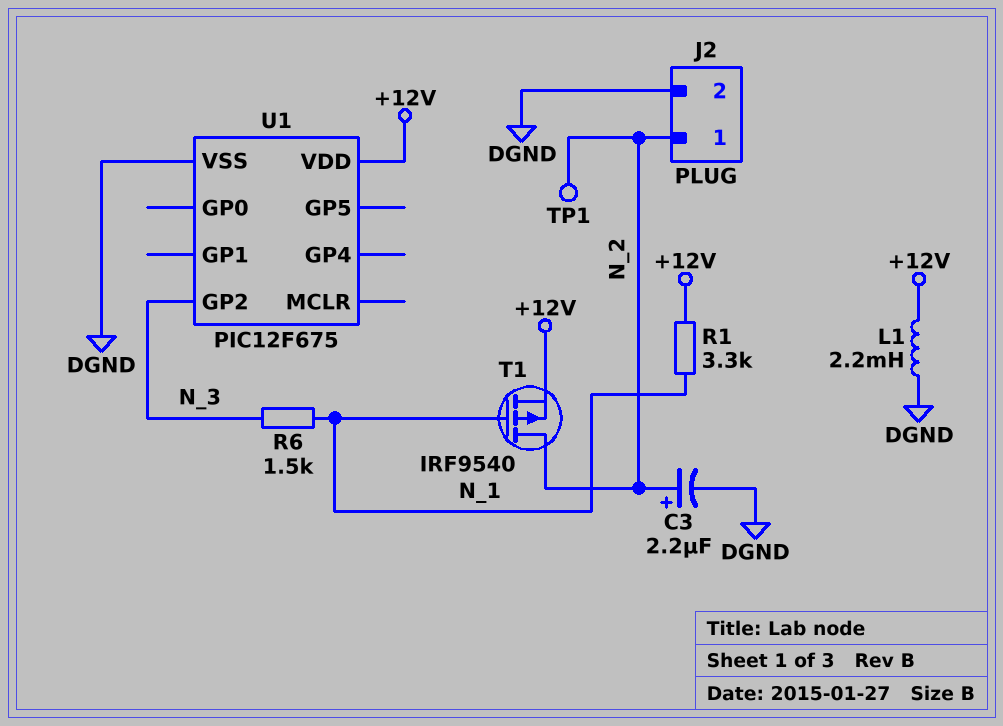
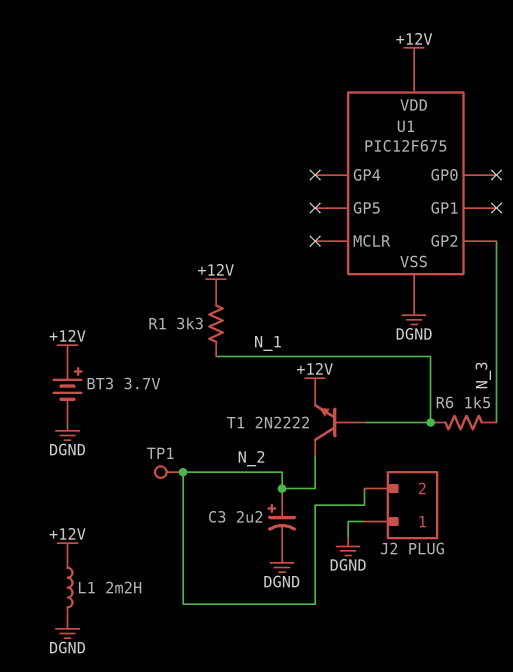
BT3: none -> 3.7V (plus +12V, minus DGND)
J2 pin 1: N_2 -> DGND
J2 pin 2: DGND -> N_2
T1: PMOS IRF9540 (G N_1, D N_2, S +12V) -> NPN 2N2222 (B N_1, C N_2, E +12V)

